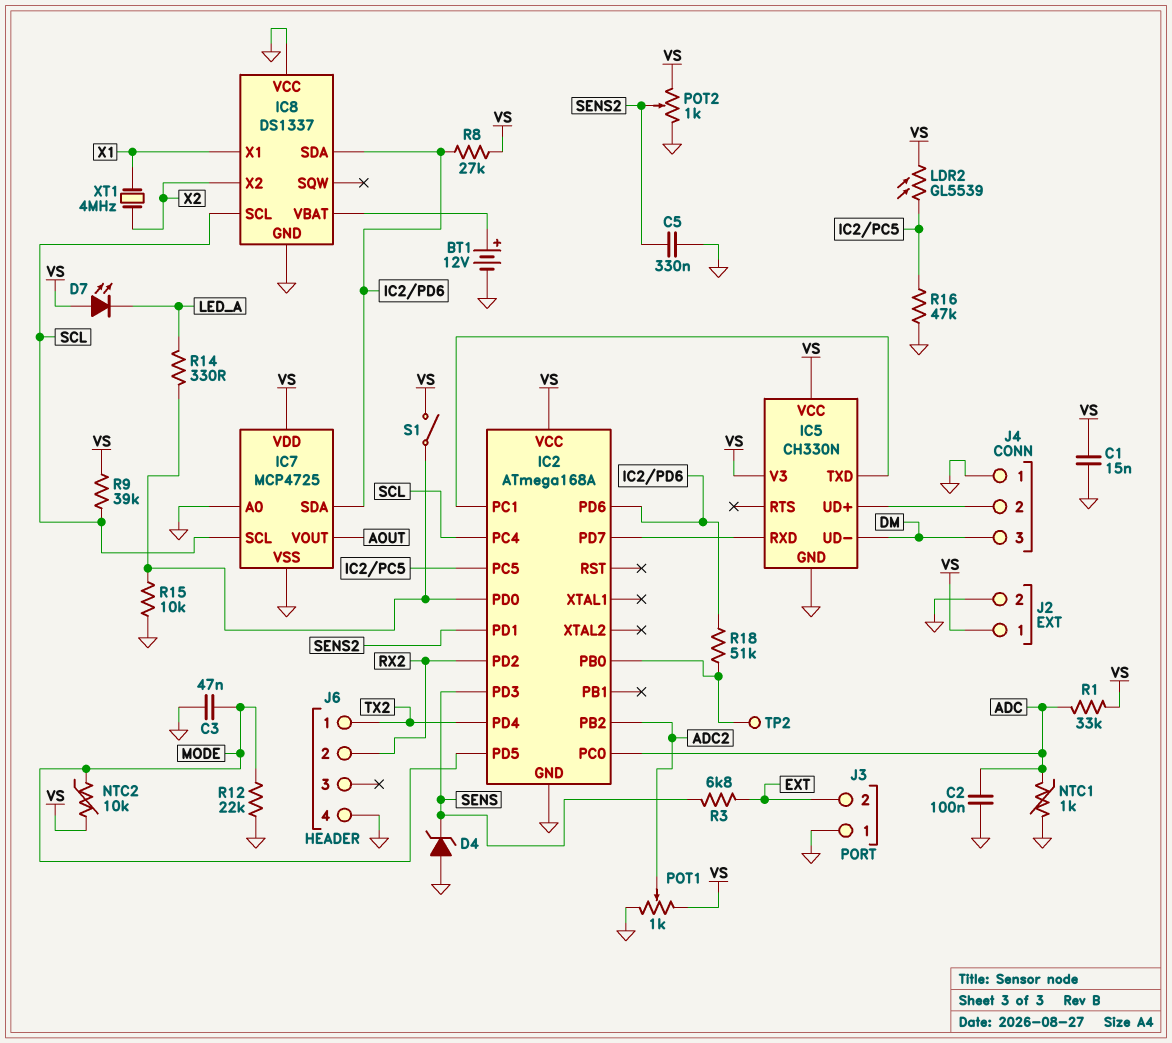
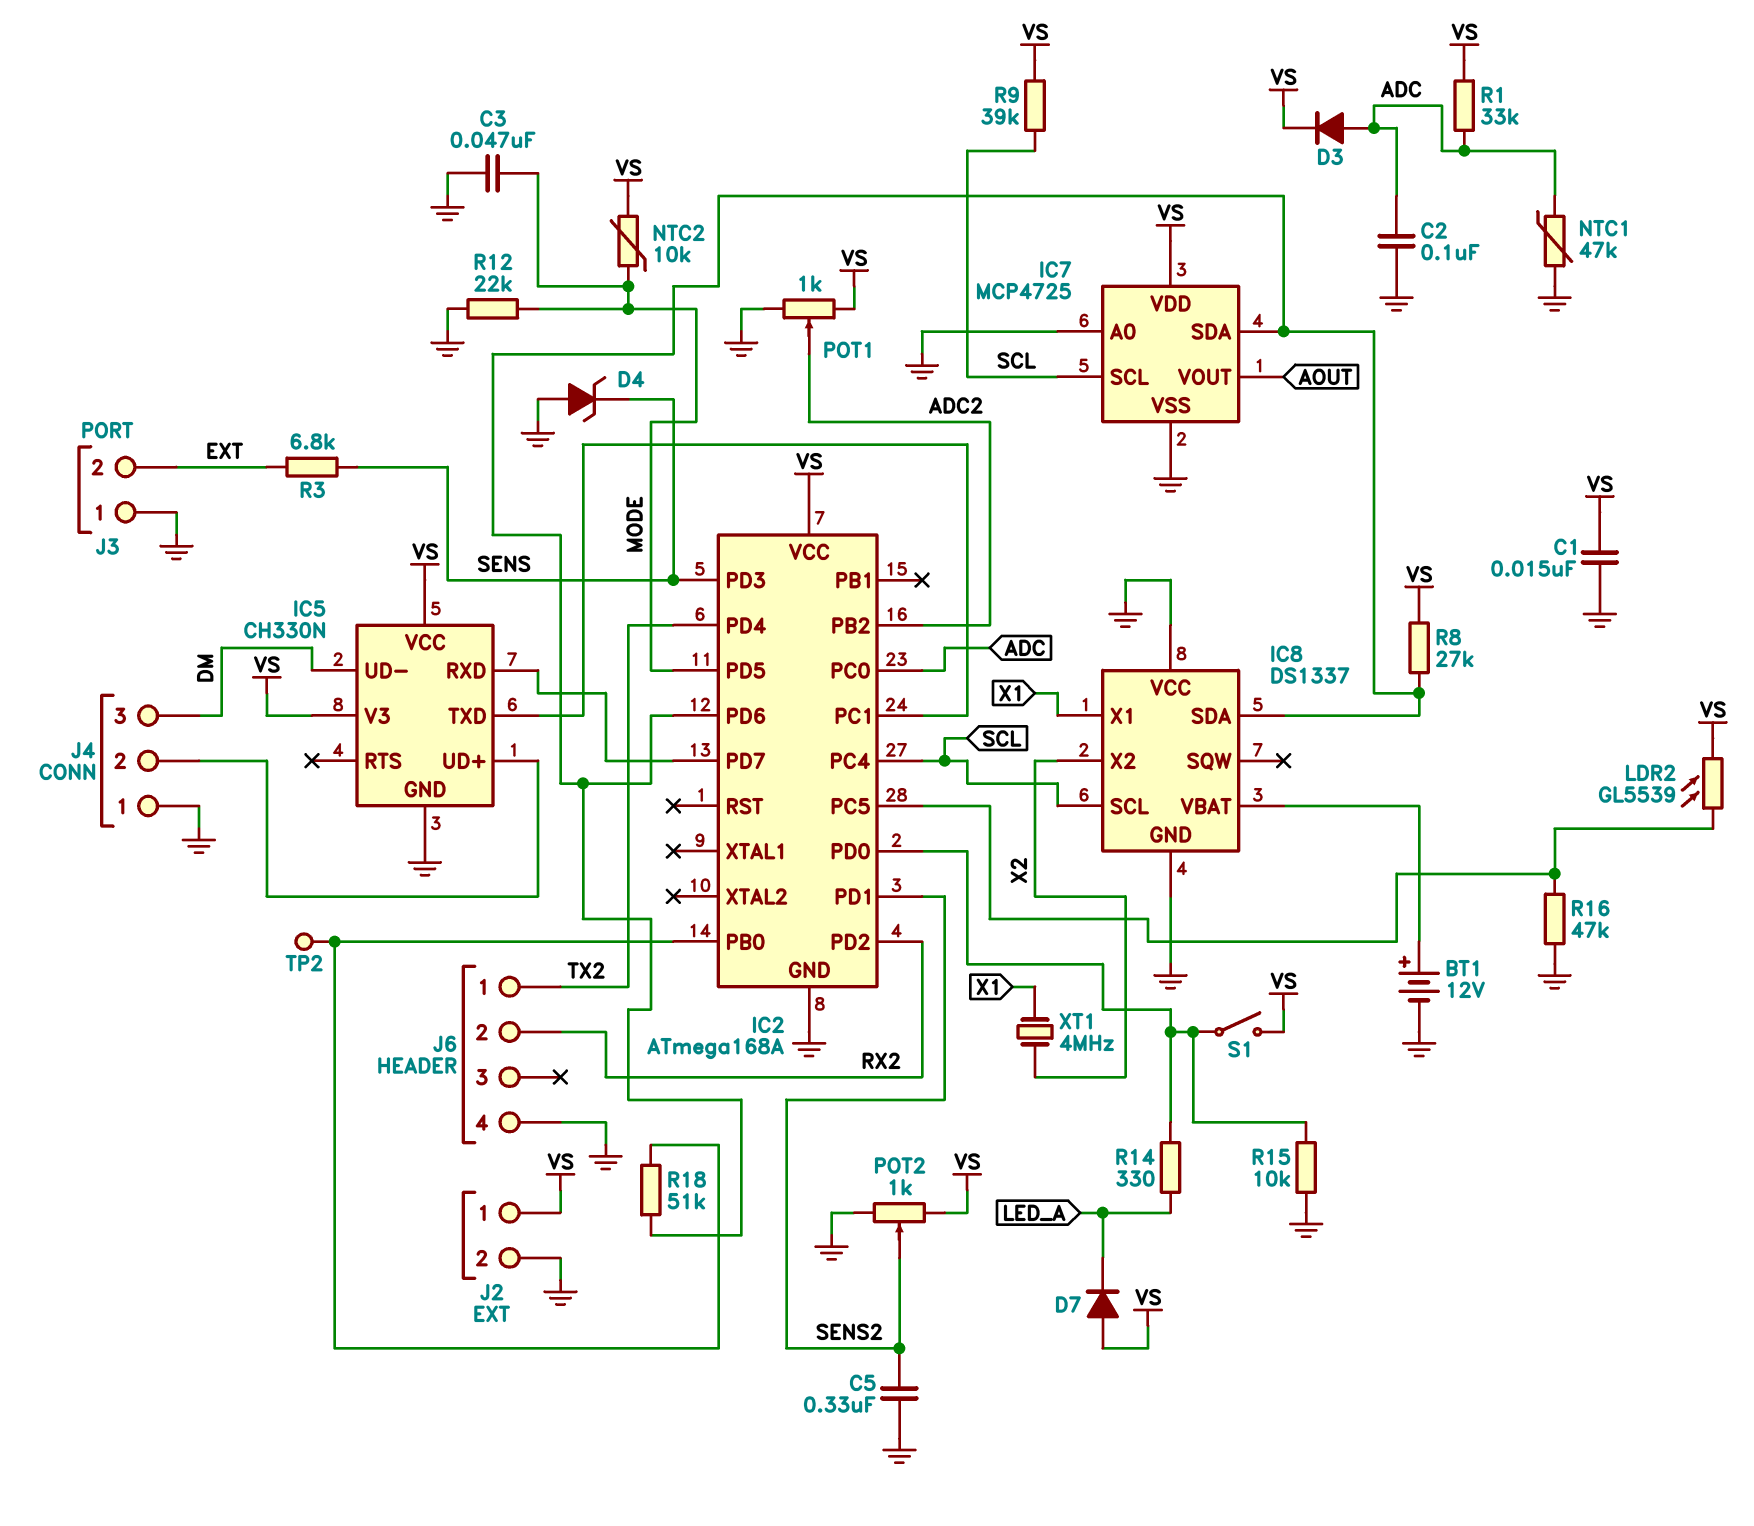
D3: none -> diode (A ADC, K VS)
D7: LED (A VS, K LED_A) -> diode (A VS, K LED_A)
NTC1: 1k (ADC, GND) -> 47k (ADC, GND)

